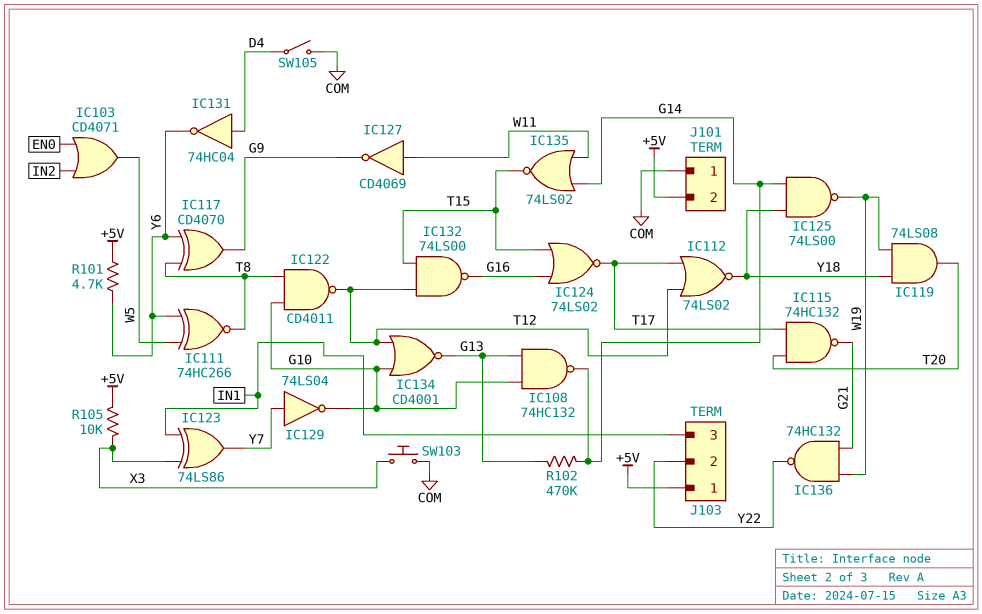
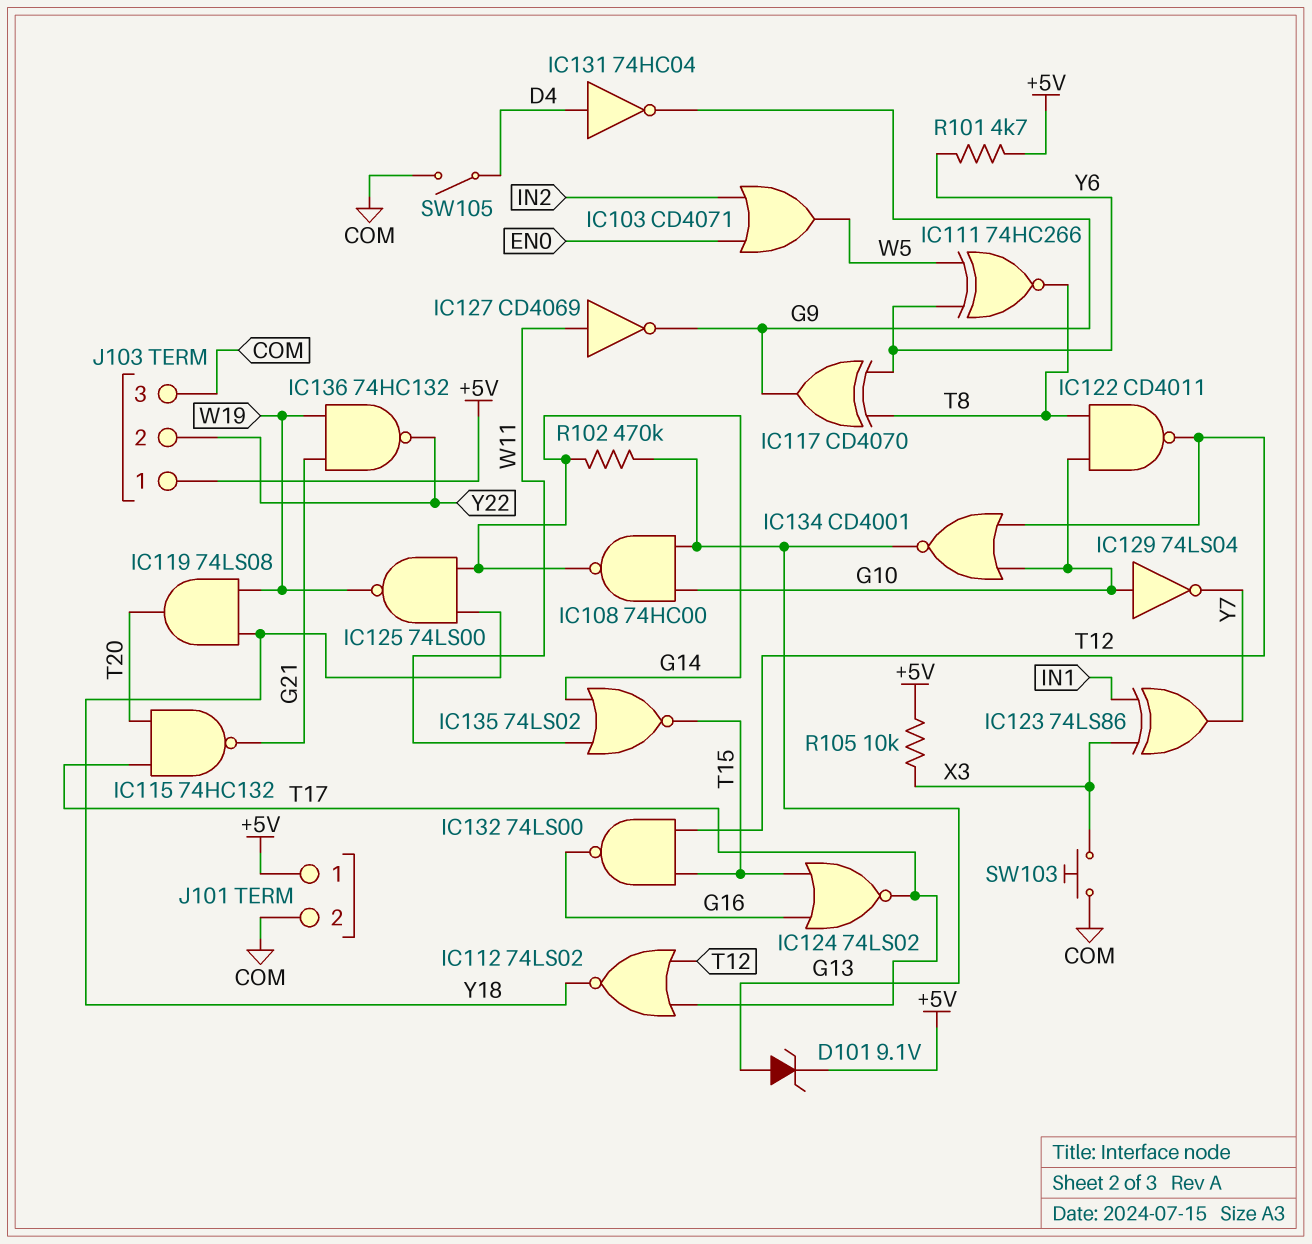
D101: none -> zener 9.1V (A G13, K +5V)
IC108: NAND 74HC132 (in G10, in G13, out G14) -> NAND 74HC00 (in G10, in G13, out G14)
IC129: NOT 74LS04 (in Y7, out G10) -> NOT 74LS04 (in G10, out Y7)
IC131: NOT 74HC04 (in D4, out Y6) -> NOT 74HC04 (in D4, out G9)
J101 pin 1: COM -> +5V
J101 pin 2: +5V -> COM
J103 pin 3: IN1 -> COM

